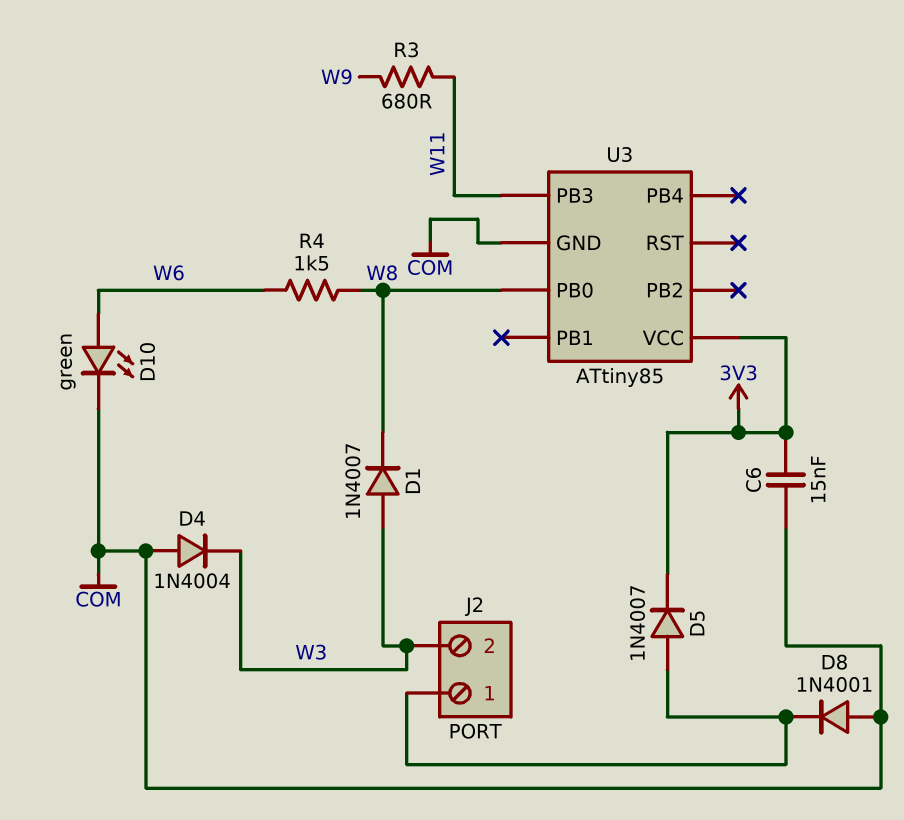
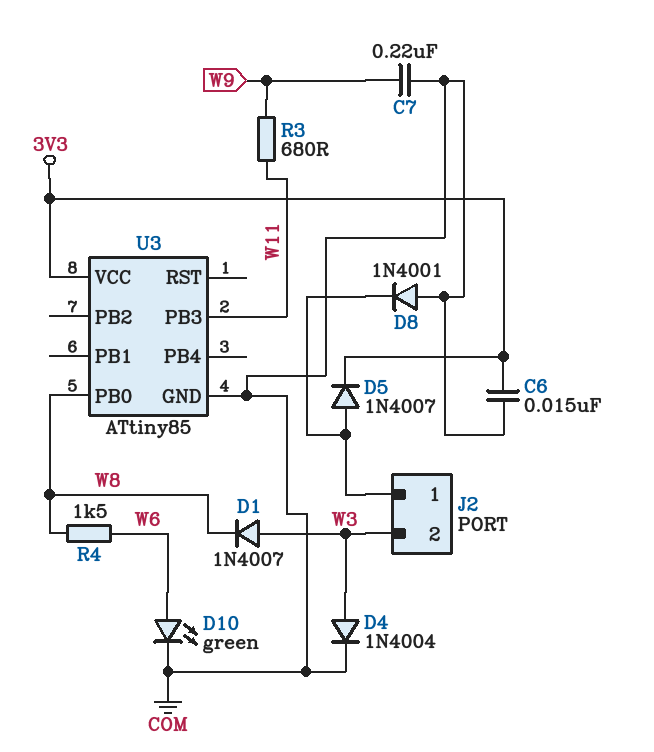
C7: none -> 220nF (COM, W9)
D4: diode 1N4004 (A COM, K W3) -> diode 1N4004 (A W3, K COM)

